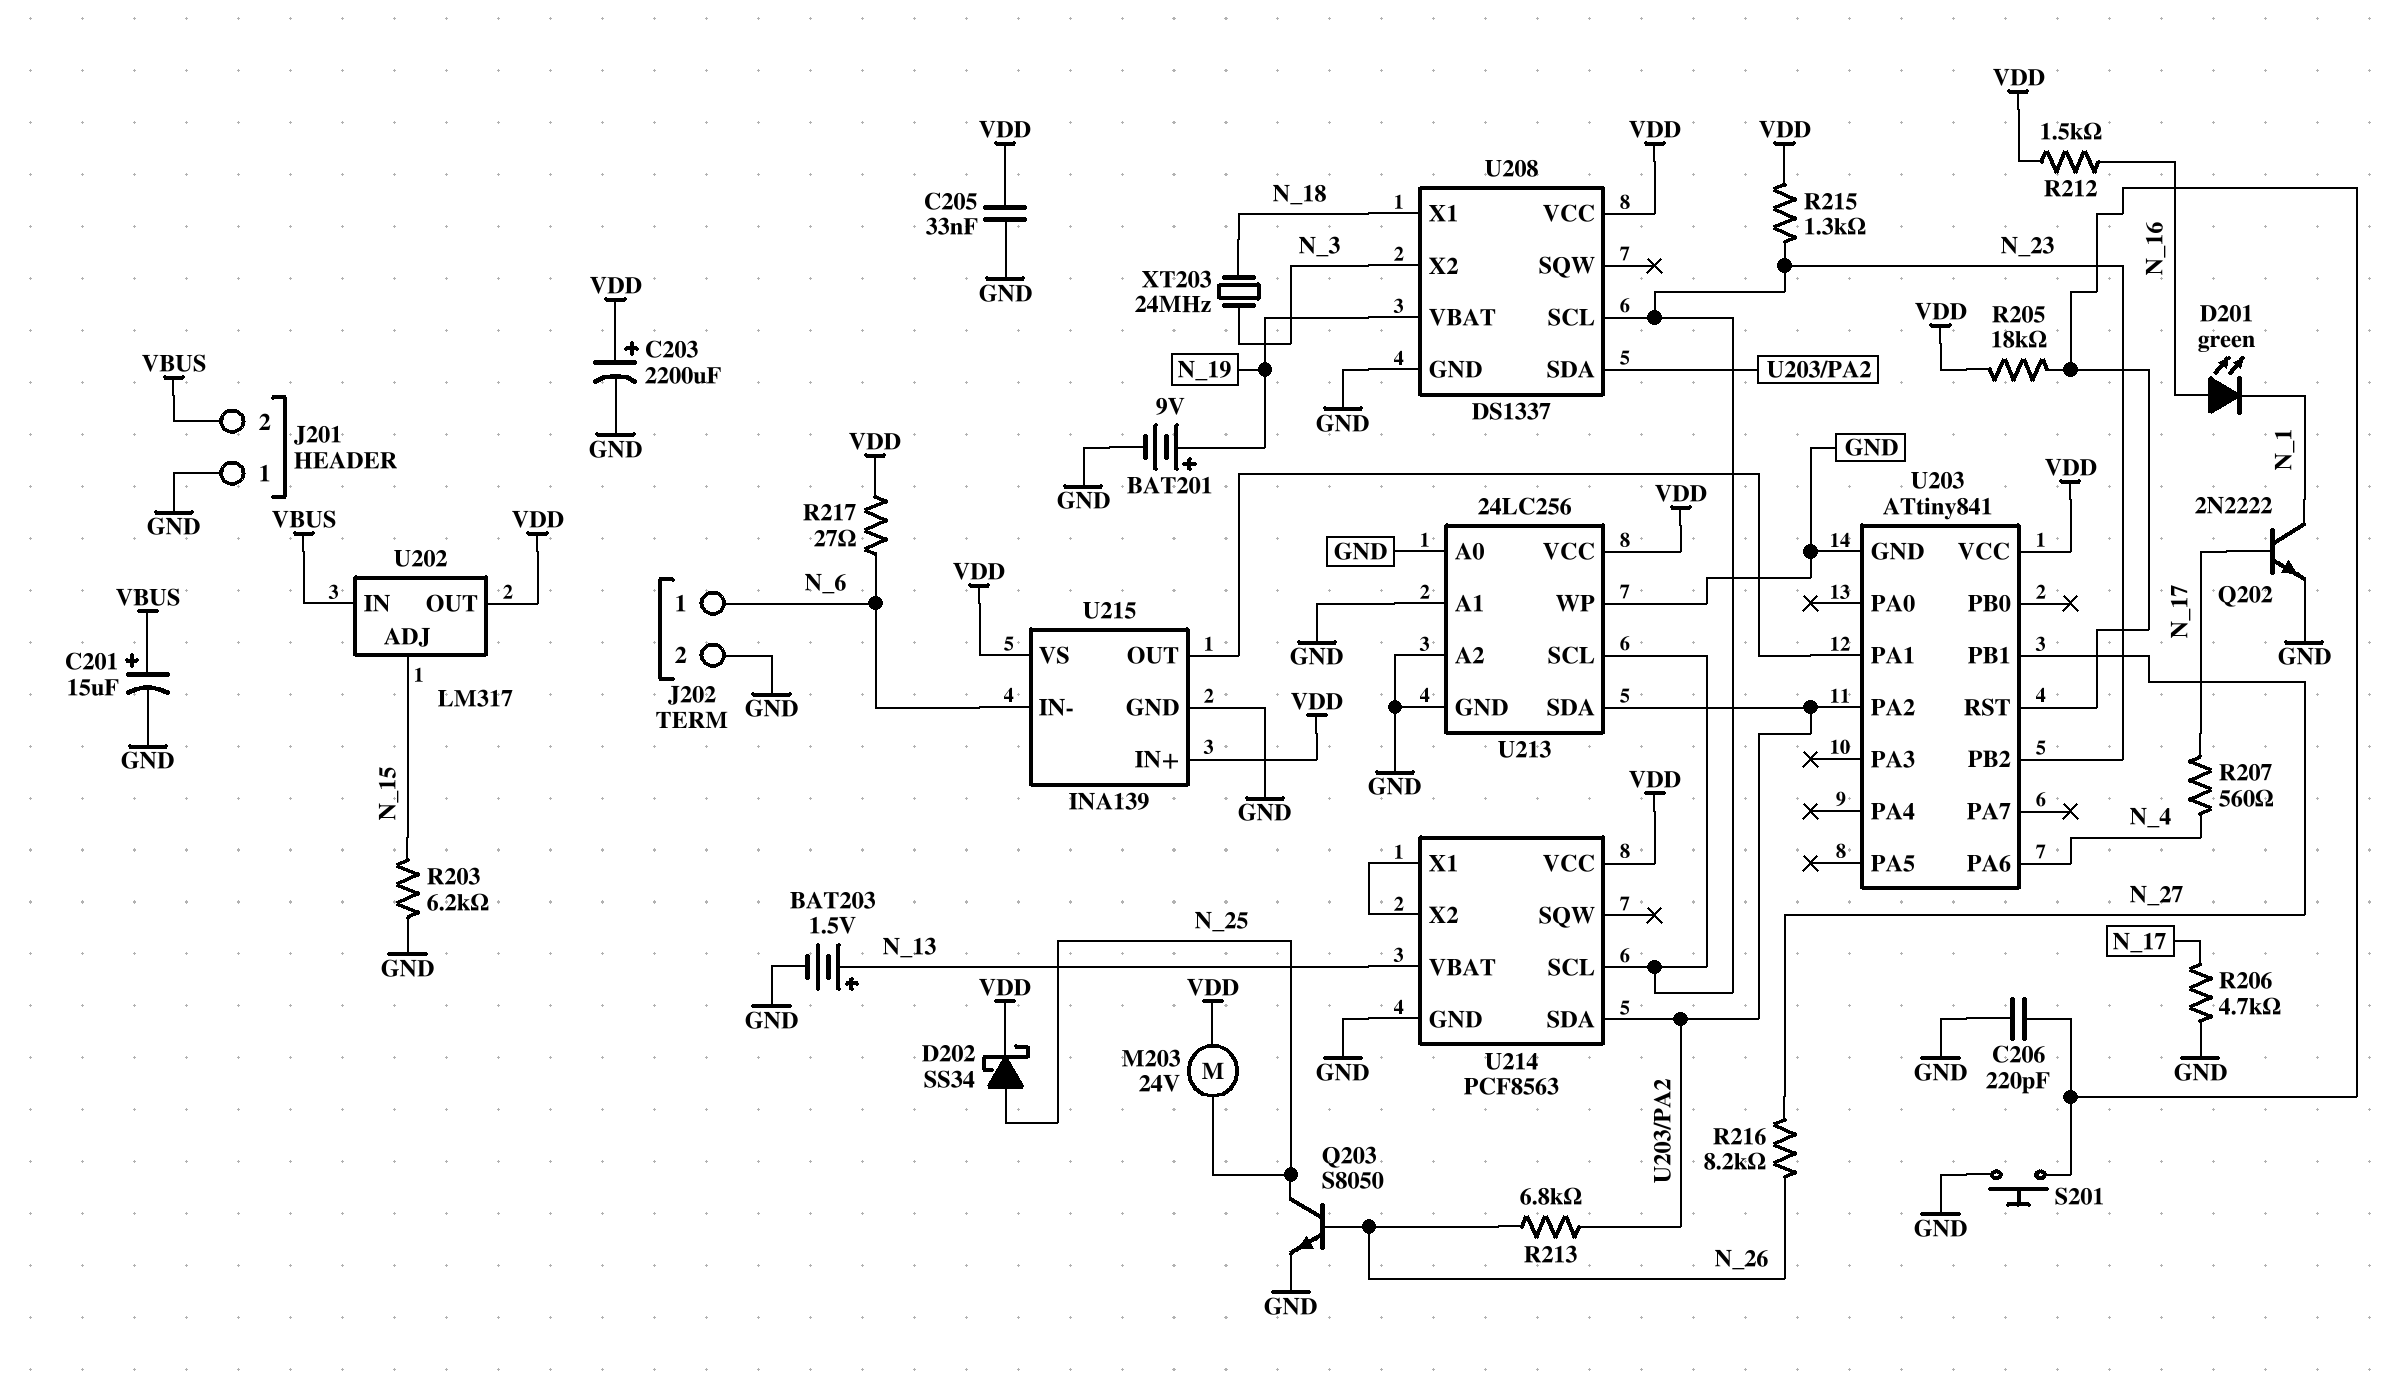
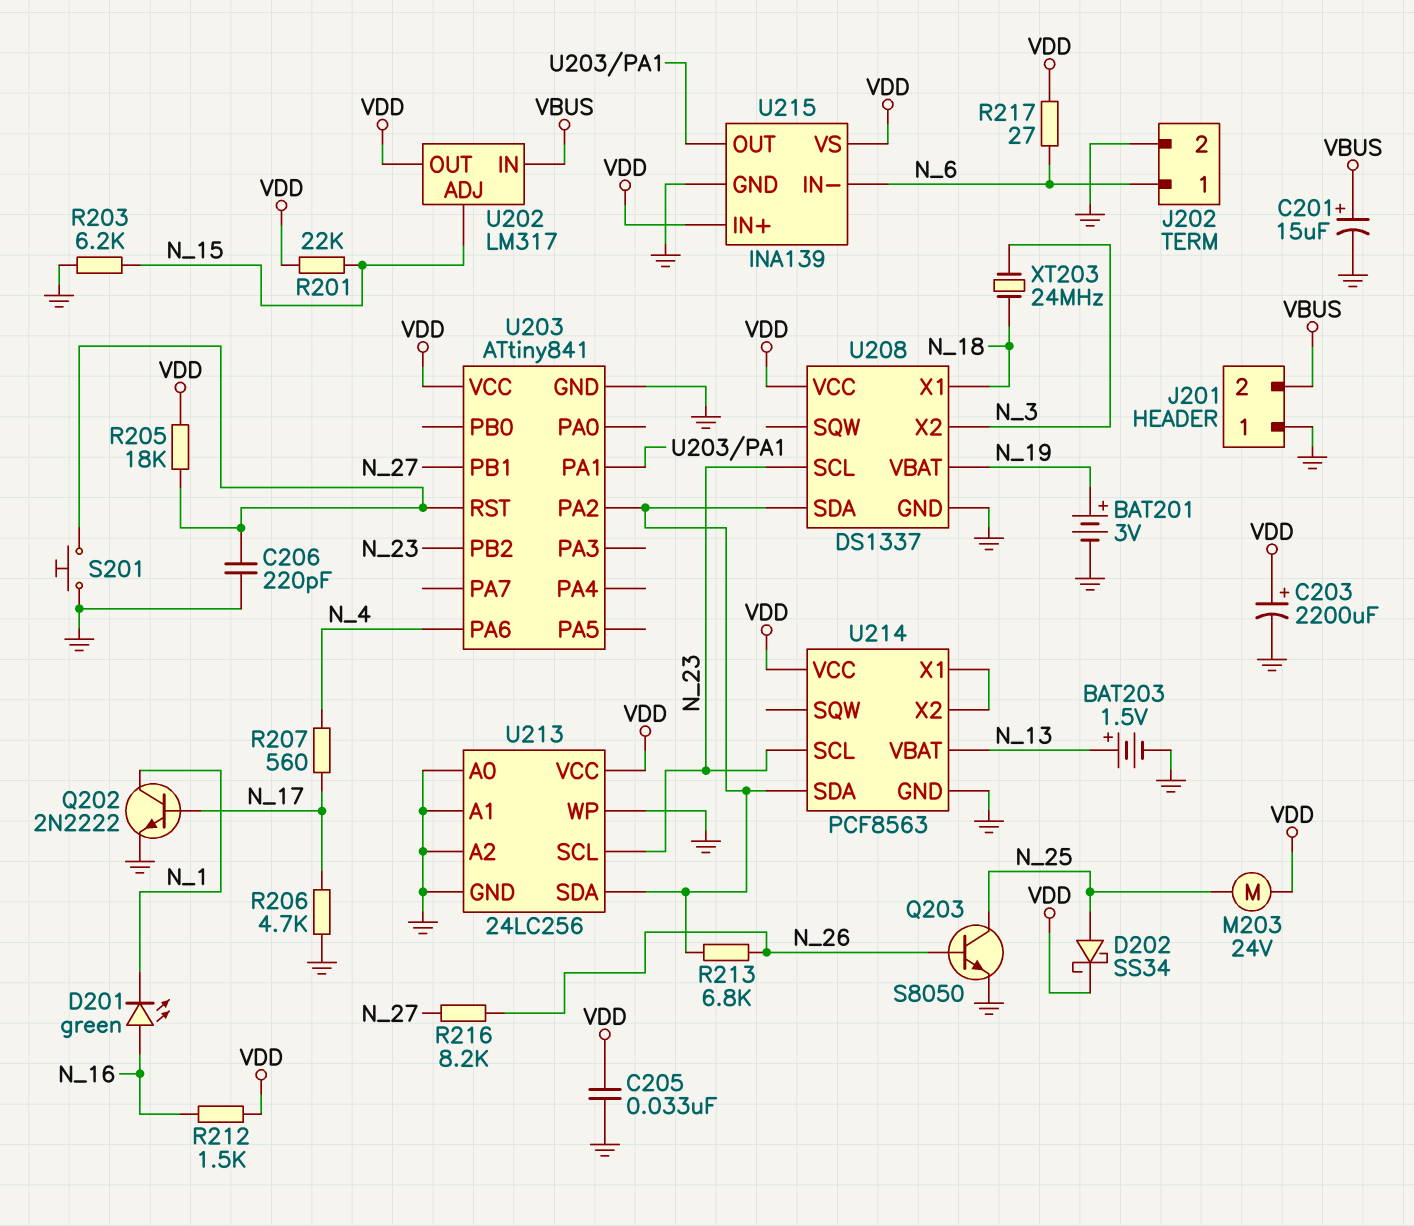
BAT201: 9V (plus N_19, minus GND) -> 3V (plus N_19, minus GND)
R201: none -> 22k (N_15, VDD)
R215: 1.3k (N_23, VDD) -> none

